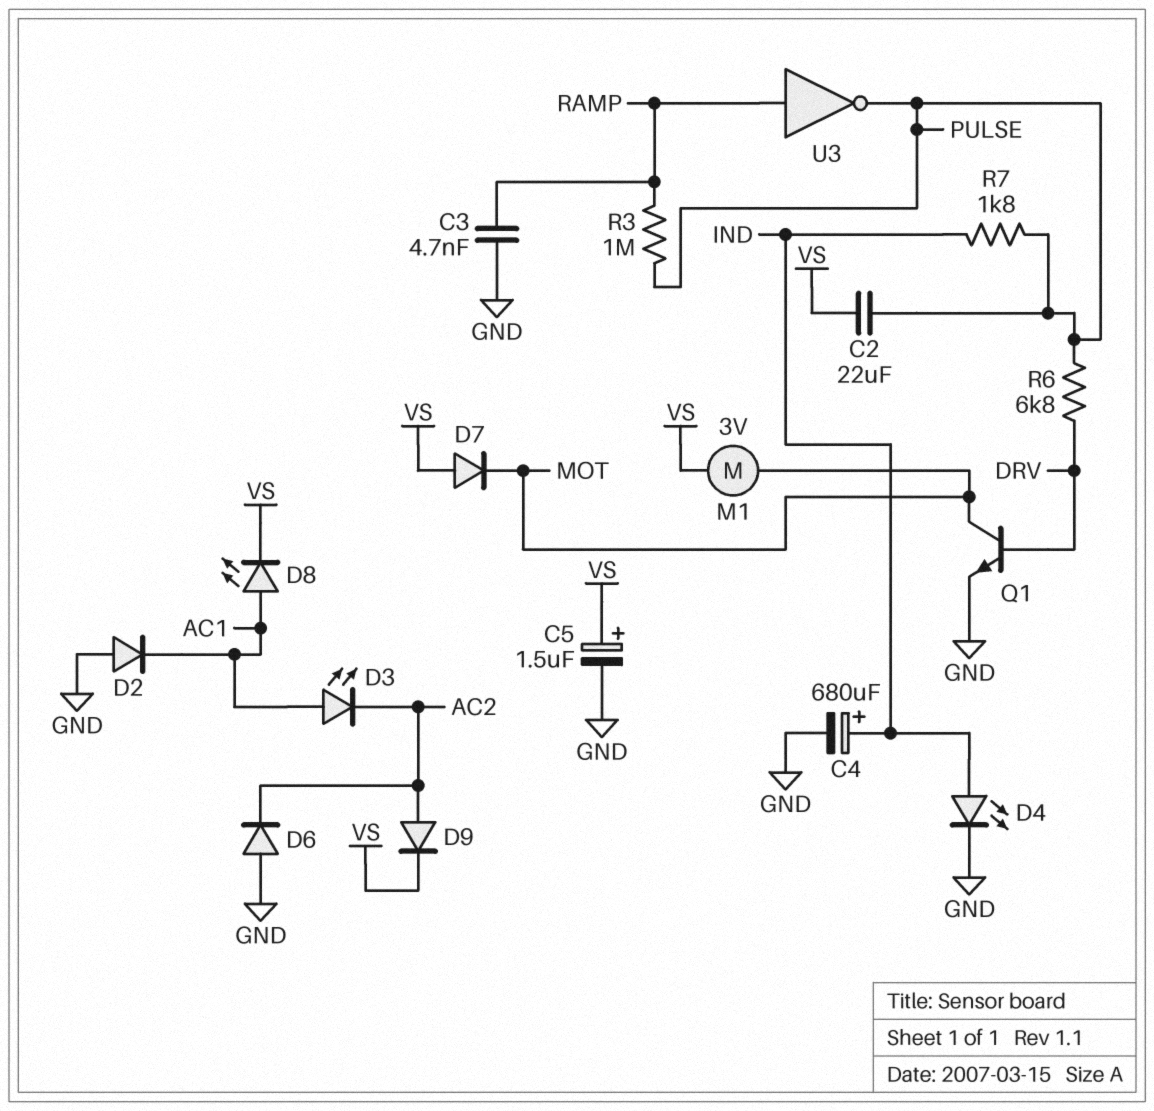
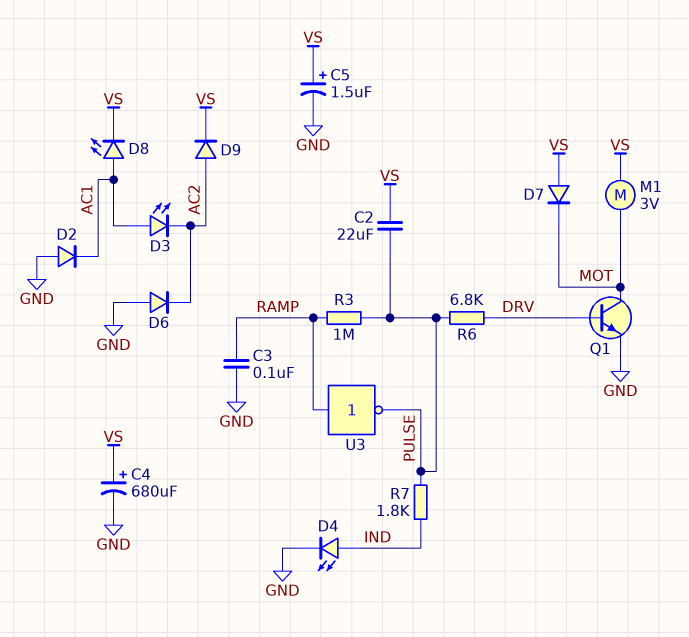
C3: 4.7nF (GND, RAMP) -> 100nF (GND, RAMP)
C4: 680uF (plus IND, minus GND) -> 680uF (plus VS, minus GND)

